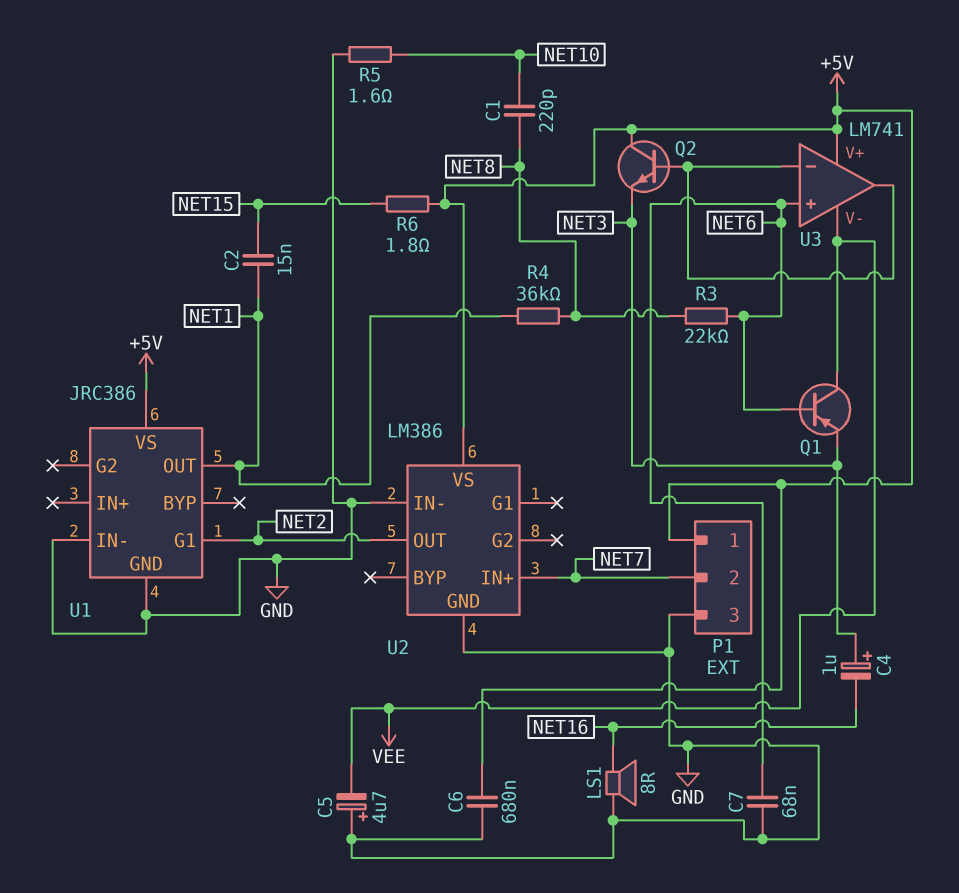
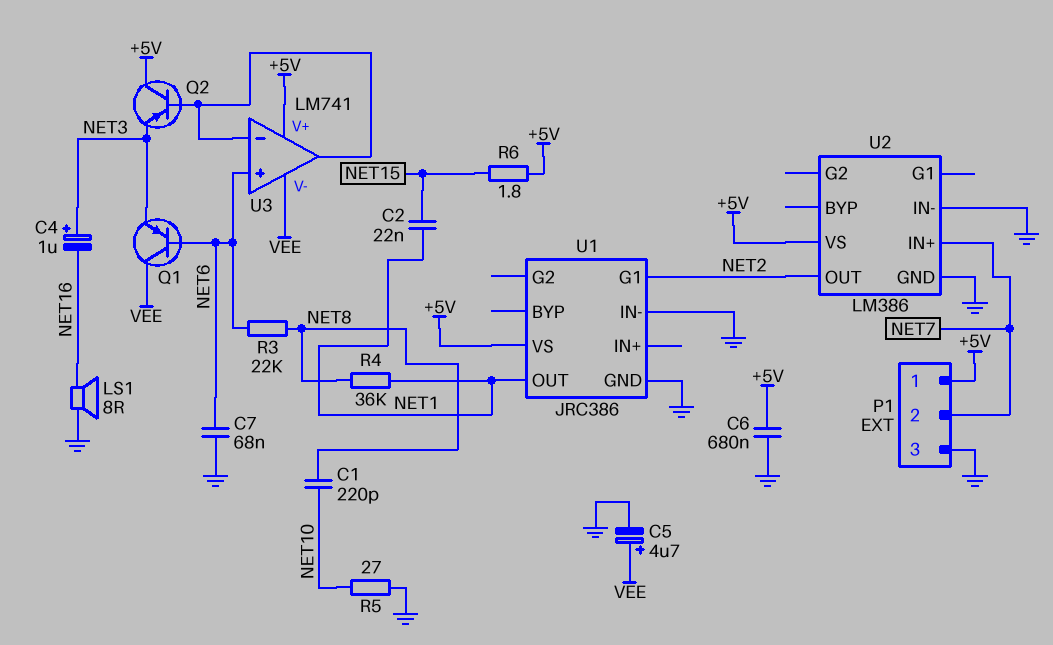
C2: 15nF (NET1, NET15) -> 22nF (NET1, NET15)
C5: 4.7uF (plus GND, minus VEE) -> 4.7uF (plus VEE, minus GND)
Q2: NPN (B U3/in-, C +5V, E NET3) -> PNP (B U3/in-, C +5V, E NET3)
R5: 1.6 (GND, NET10) -> 27 (GND, NET10)

